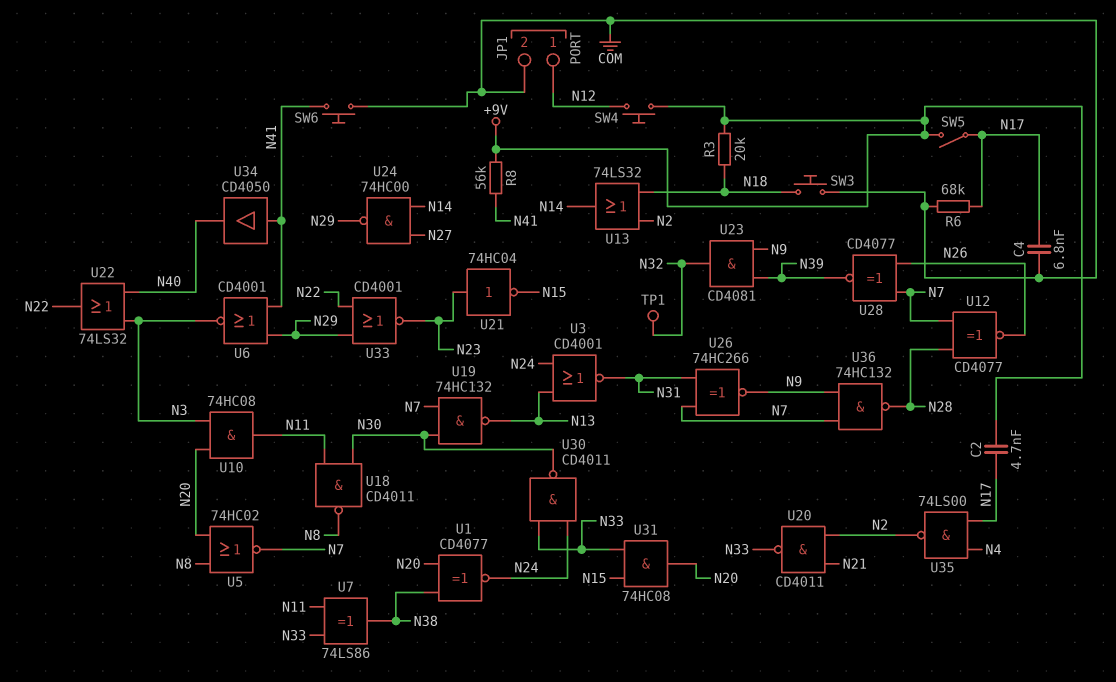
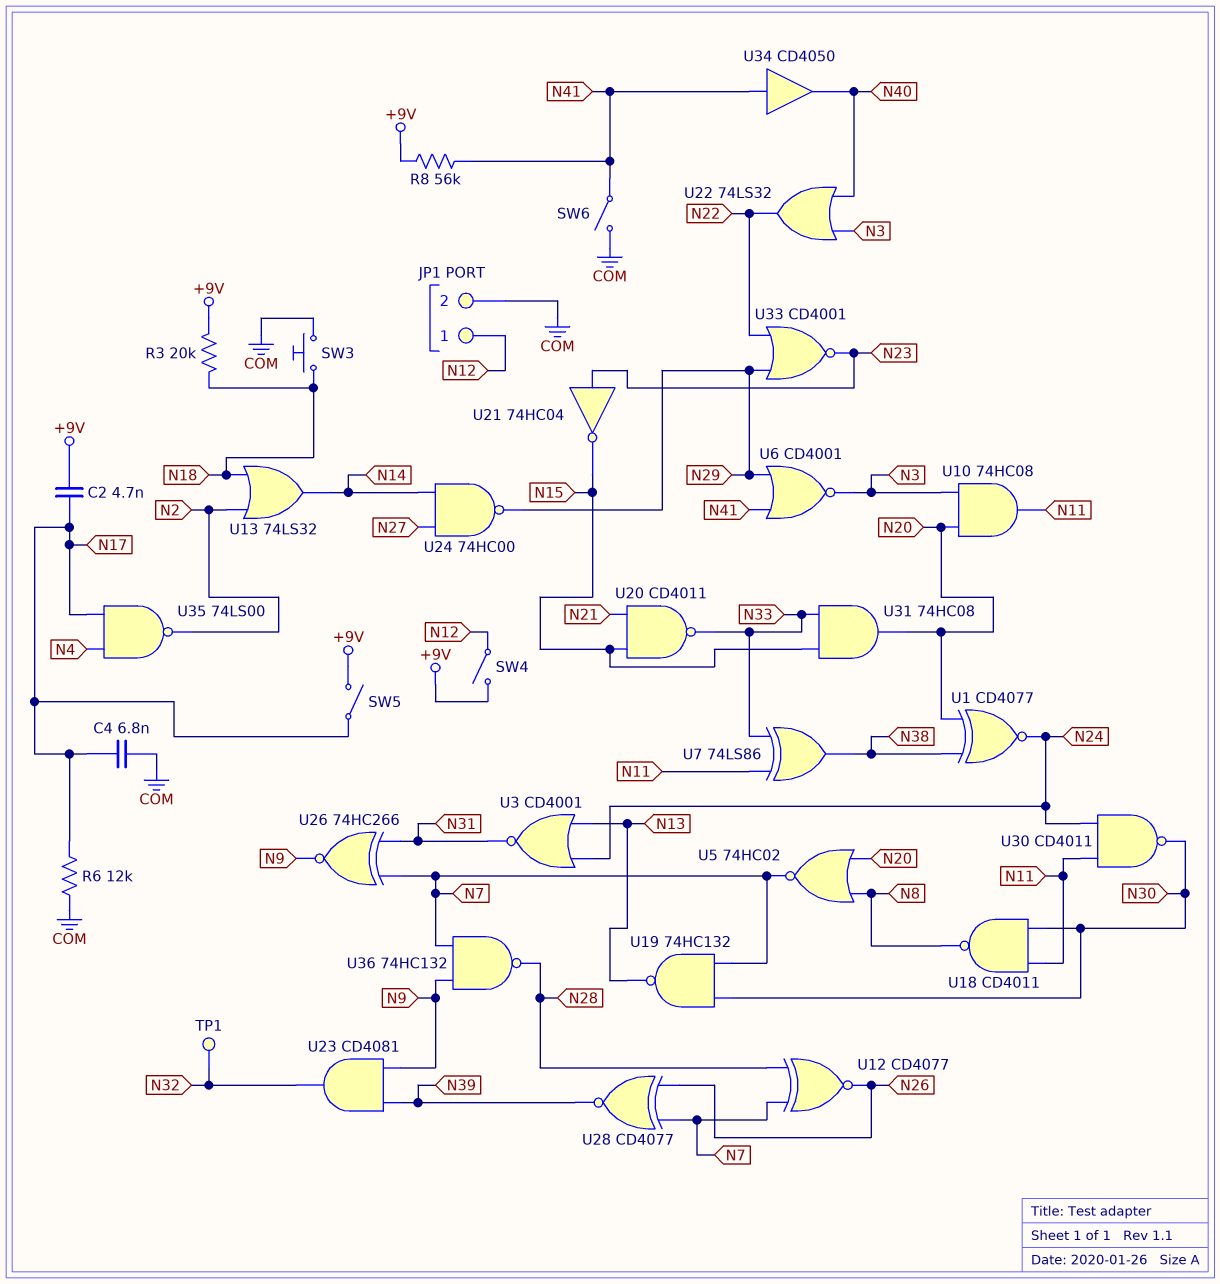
R6: 68k (COM, N17) -> 12k (COM, N17)
SW4: button (+9V, N12) -> switch (+9V, N12)
SW6: button (COM, N41) -> switch (COM, N41)
U20: NAND CD4011 (in N2, in N21, out N33) -> NAND CD4011 (in N15, in N21, out N33)
U30: NAND CD4011 (in N24, in N33, out N30) -> NAND CD4011 (in N11, in N24, out N30)

